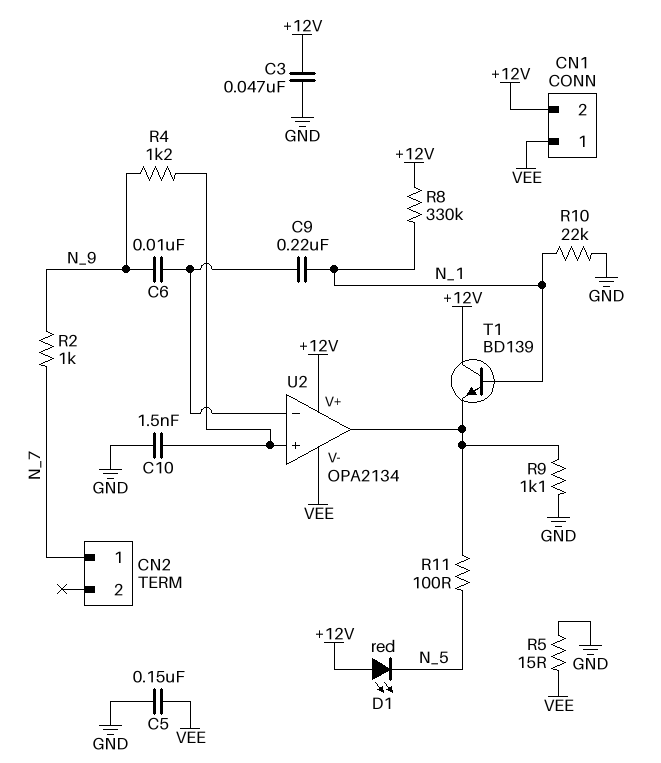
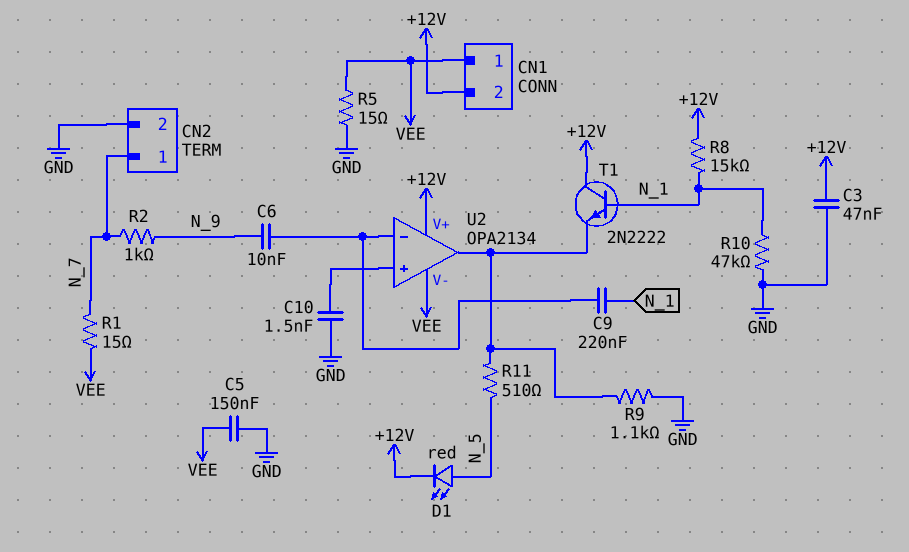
CN2 pin 2: none -> GND
D1: LED red (A +12V, K N_5) -> LED red (A N_5, K +12V)
R1: none -> 15 (N_7, VEE)
R4: 1.2k (N_9, U2/in+) -> none
R8: 330k (+12V, N_1) -> 15k (+12V, N_1)
R10: 22k (GND, N_1) -> 47k (GND, N_1)
R11: 100 (N_5, U2/out) -> 510 (N_5, U2/out)
T1: NPN BD139 (B N_1, C +12V, E U2/out) -> NPN 2N2222 (B N_1, C +12V, E U2/out)

